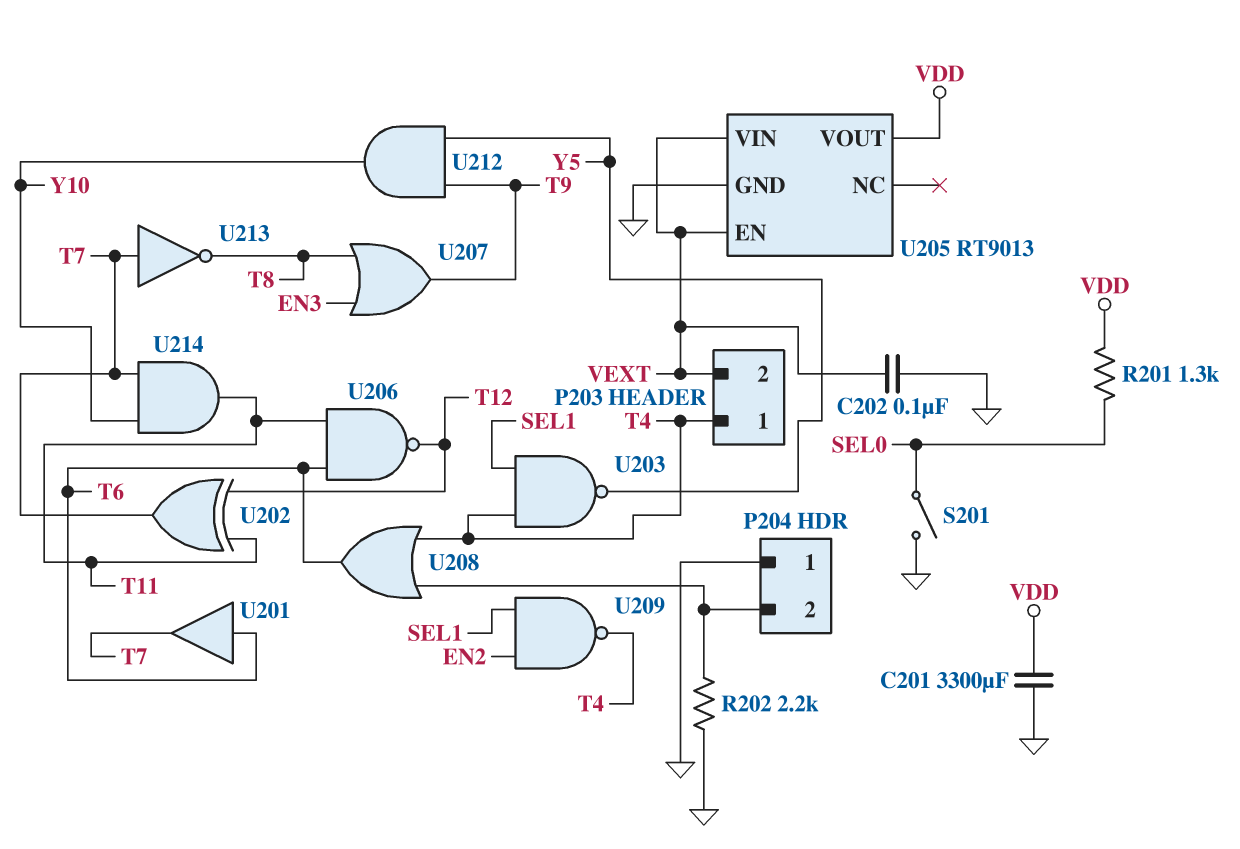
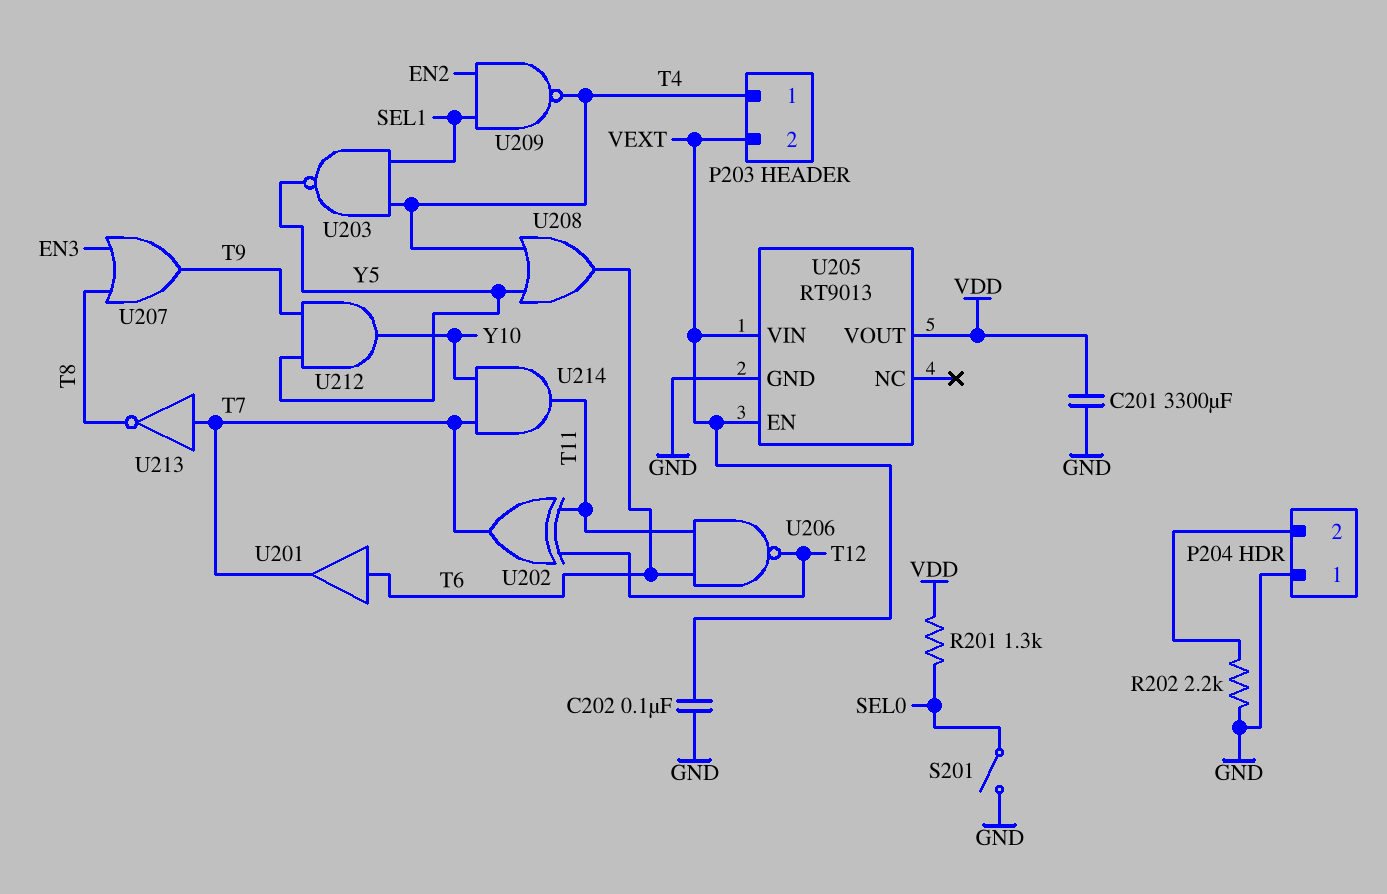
U208: OR (in P204/2, in T4, out T6) -> OR (in T4, in Y5, out T6)

